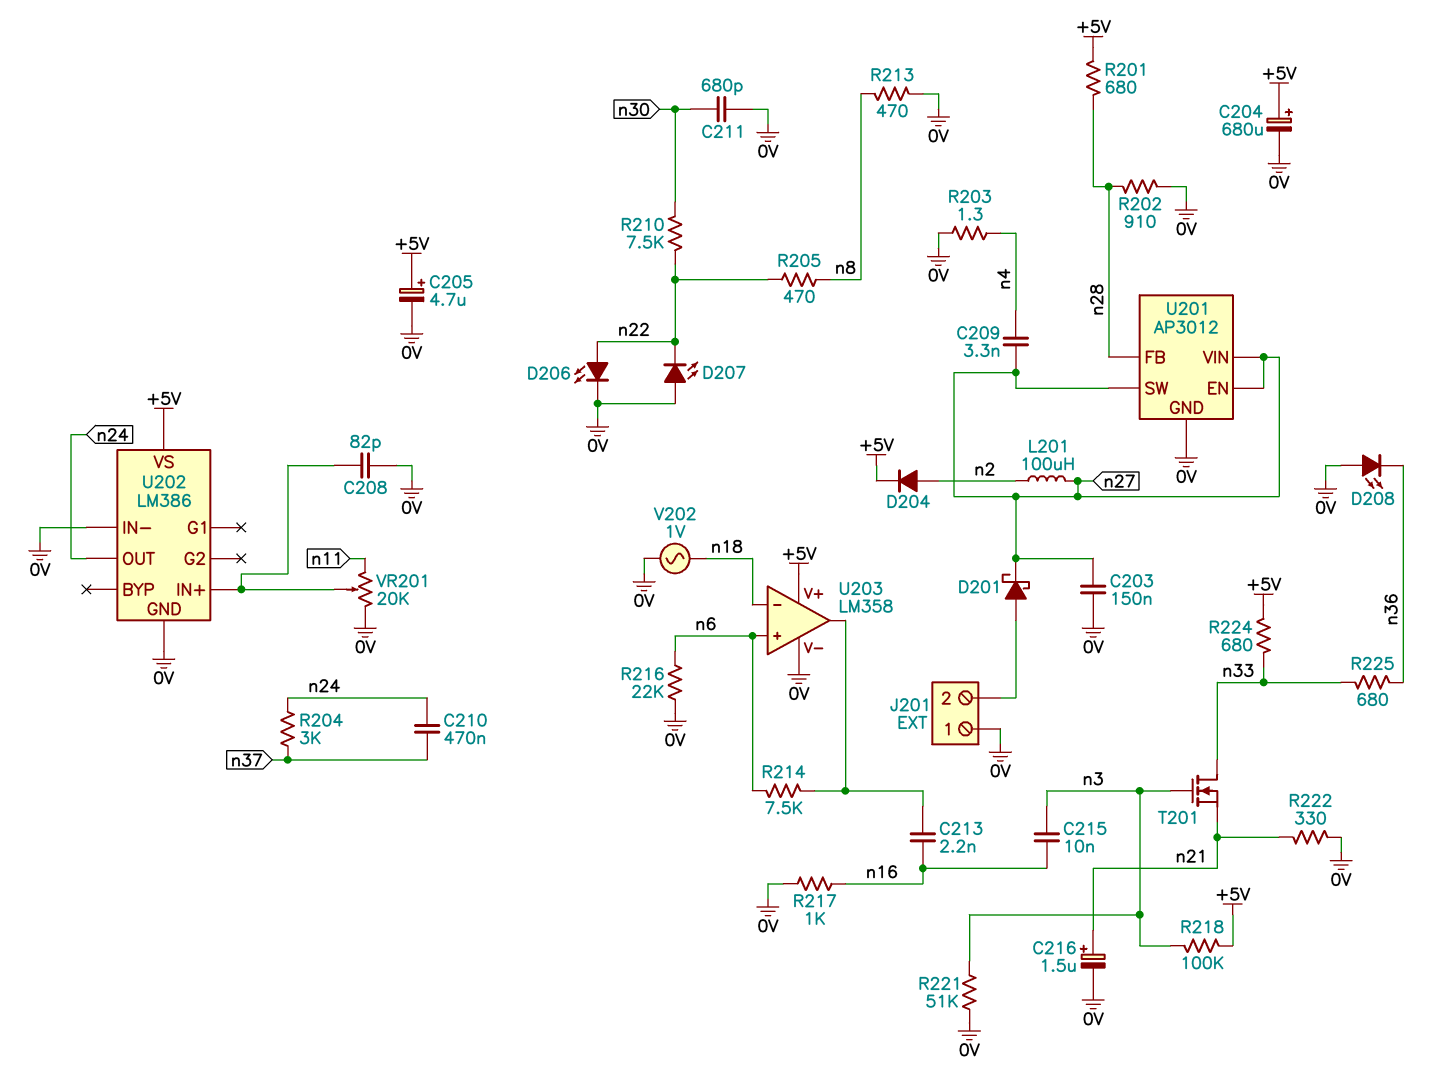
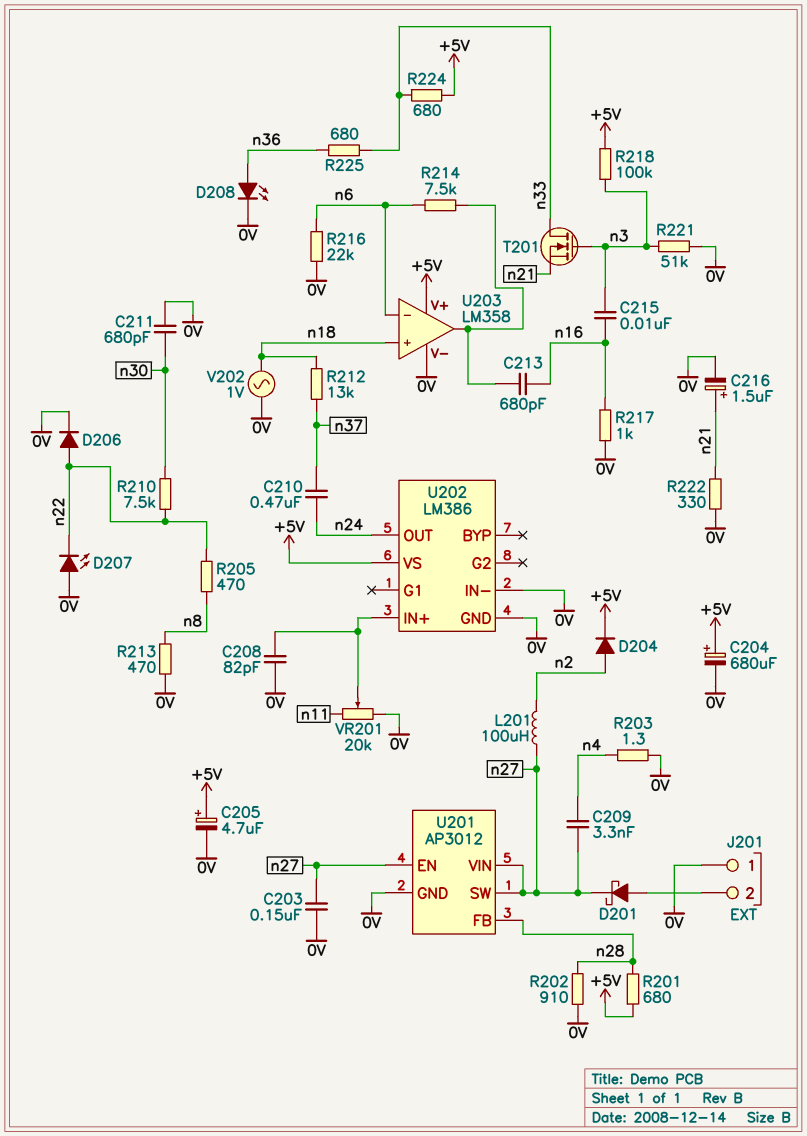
C213: 2.2nF (U203/out, n16) -> 680pF (U203/out, n16)
D206: LED (A n22, K 0V) -> diode (A n22, K 0V)
D208: LED (A 0V, K n36) -> LED (A n36, K 0V)
R204: 3k (n24, n37) -> none
R212: none -> 13k (n18, n37)
U203 pin in+: n6 -> n18
U203 pin in-: n18 -> n6

